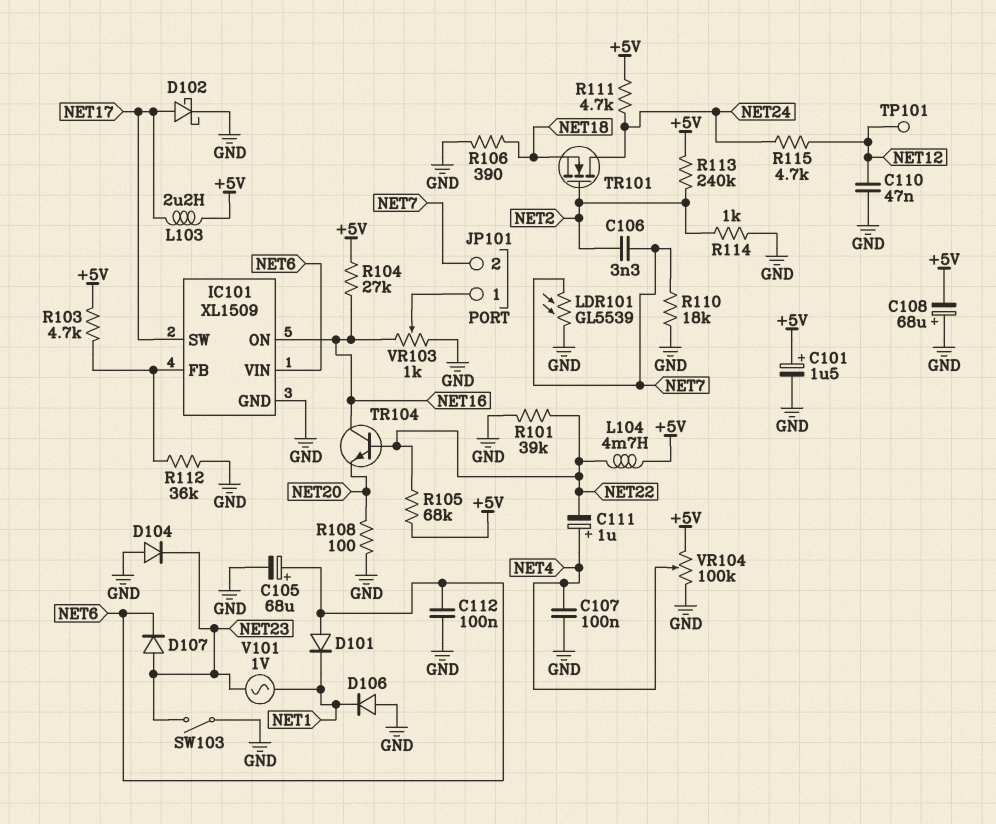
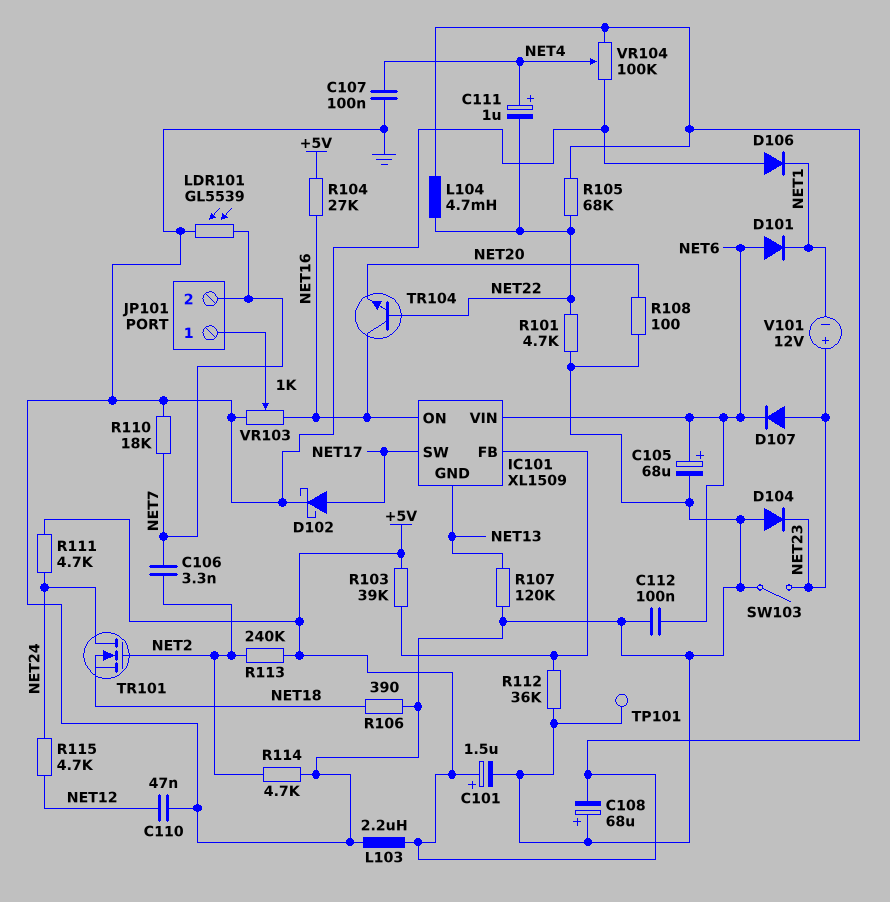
IC101 pin GND: GND -> NET13
L103: 2.2uH (+5V, NET17) -> 2.2uH (+5V, GND)
R101: 39k (GND, NET22) -> 4.7k (GND, NET22)
R103: 4.7k (+5V, IC101/FB) -> 39k (+5V, IC101/FB)
R107: none -> 120k (GND, NET13)
R114: 1k (GND, NET2) -> 4.7k (GND, NET2)
TP101: test point (NET12) -> test point (GND)
V101: AC 1V (NET1, NET23) -> 12V (plus NET23, minus NET1)

